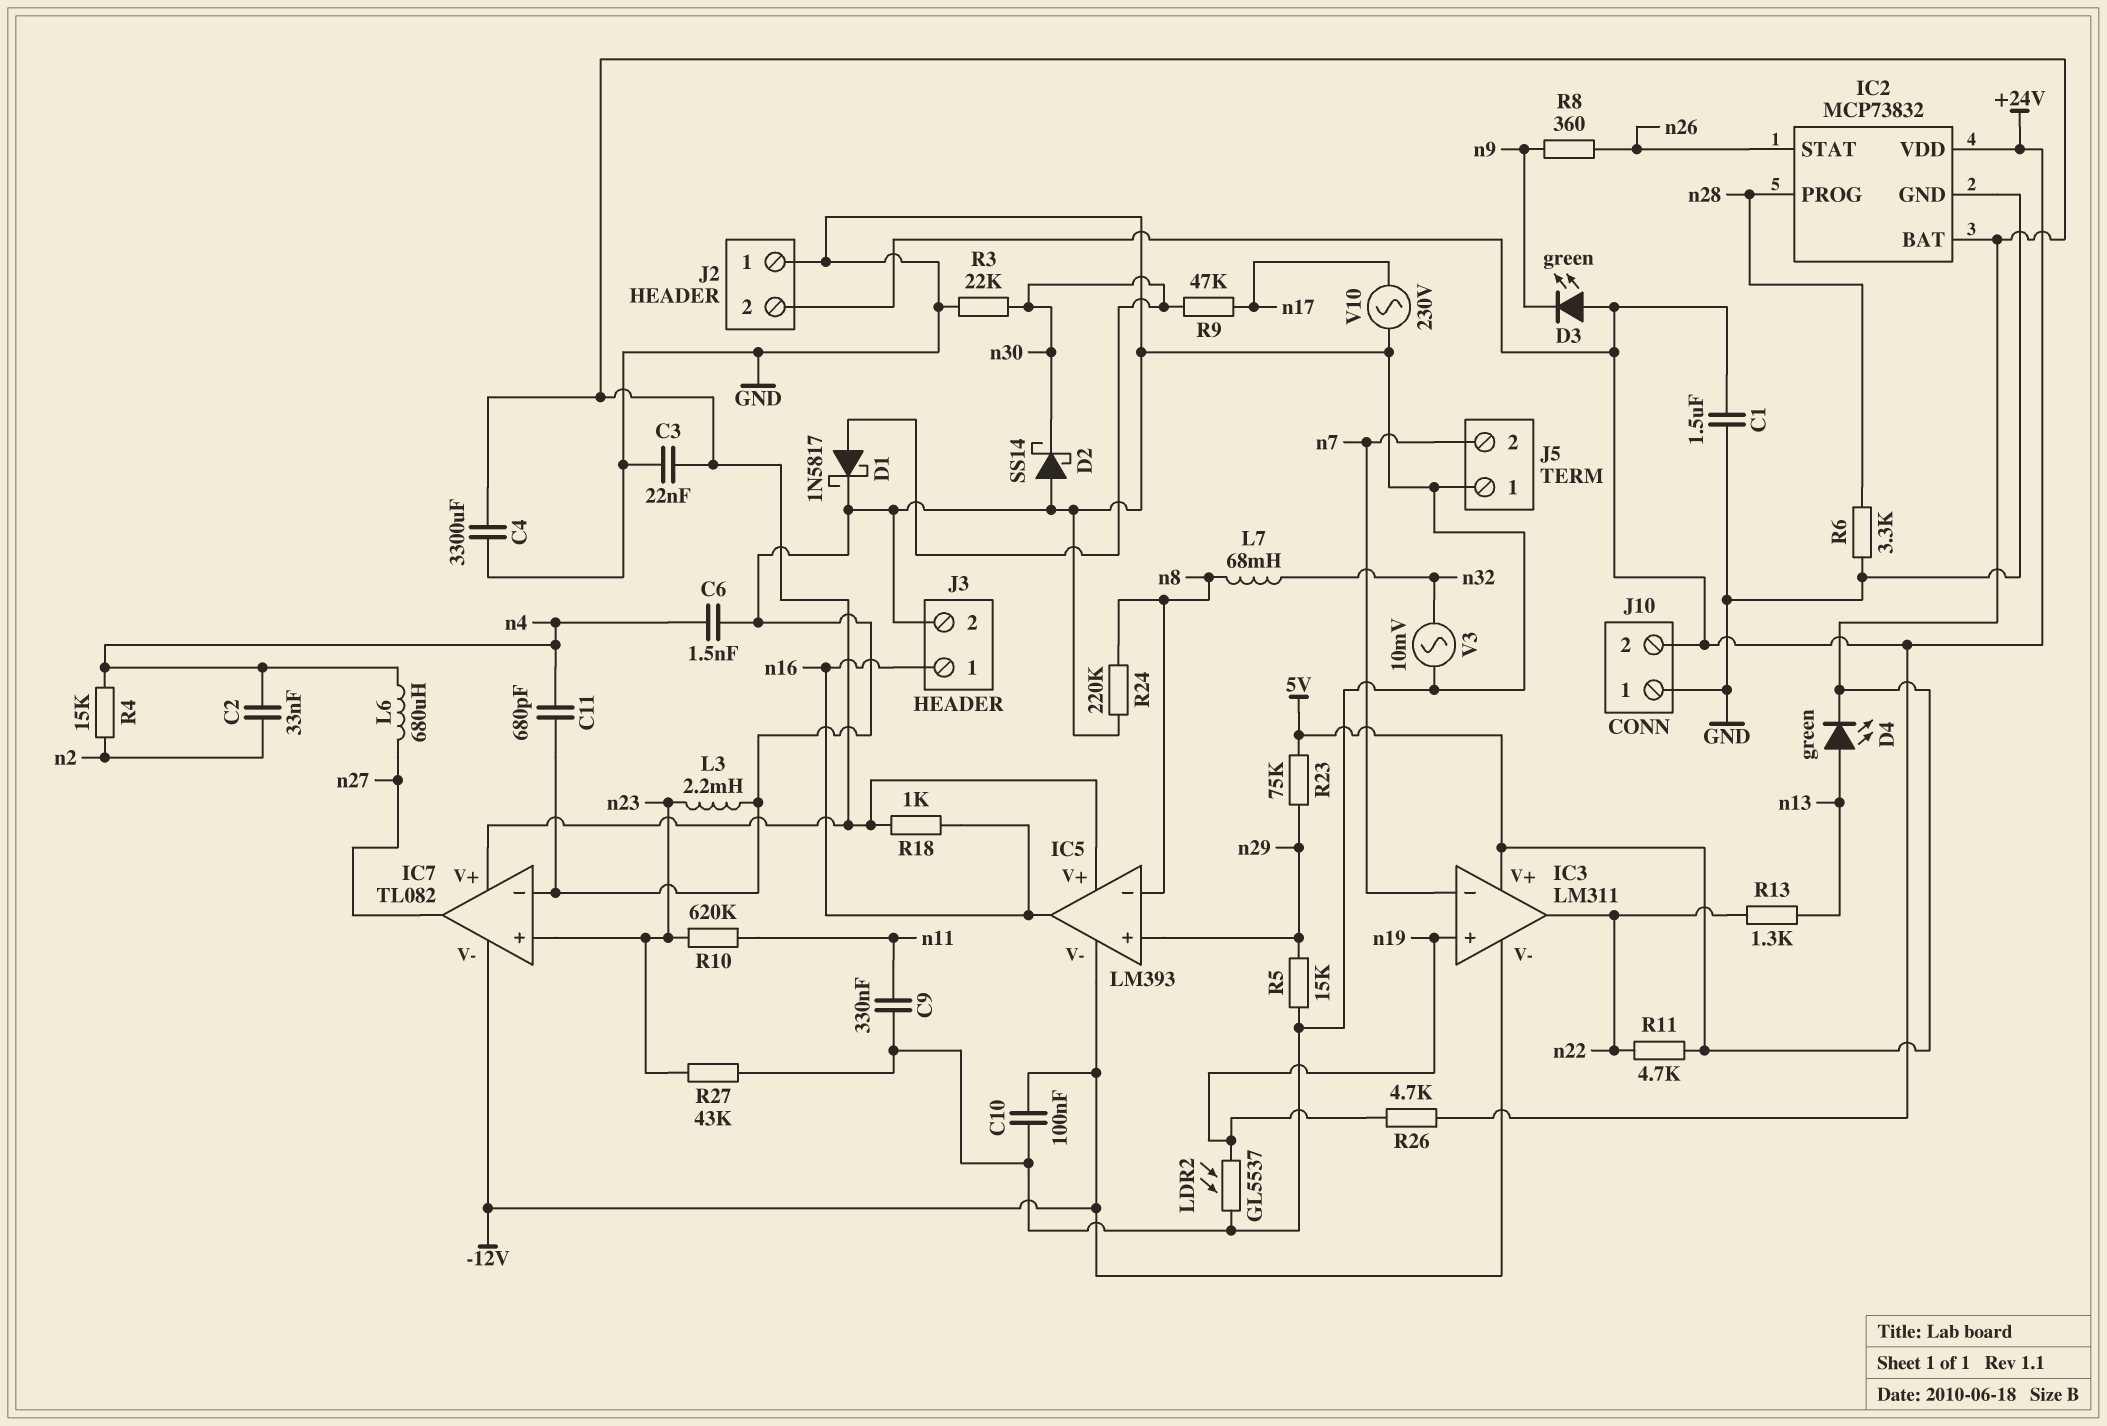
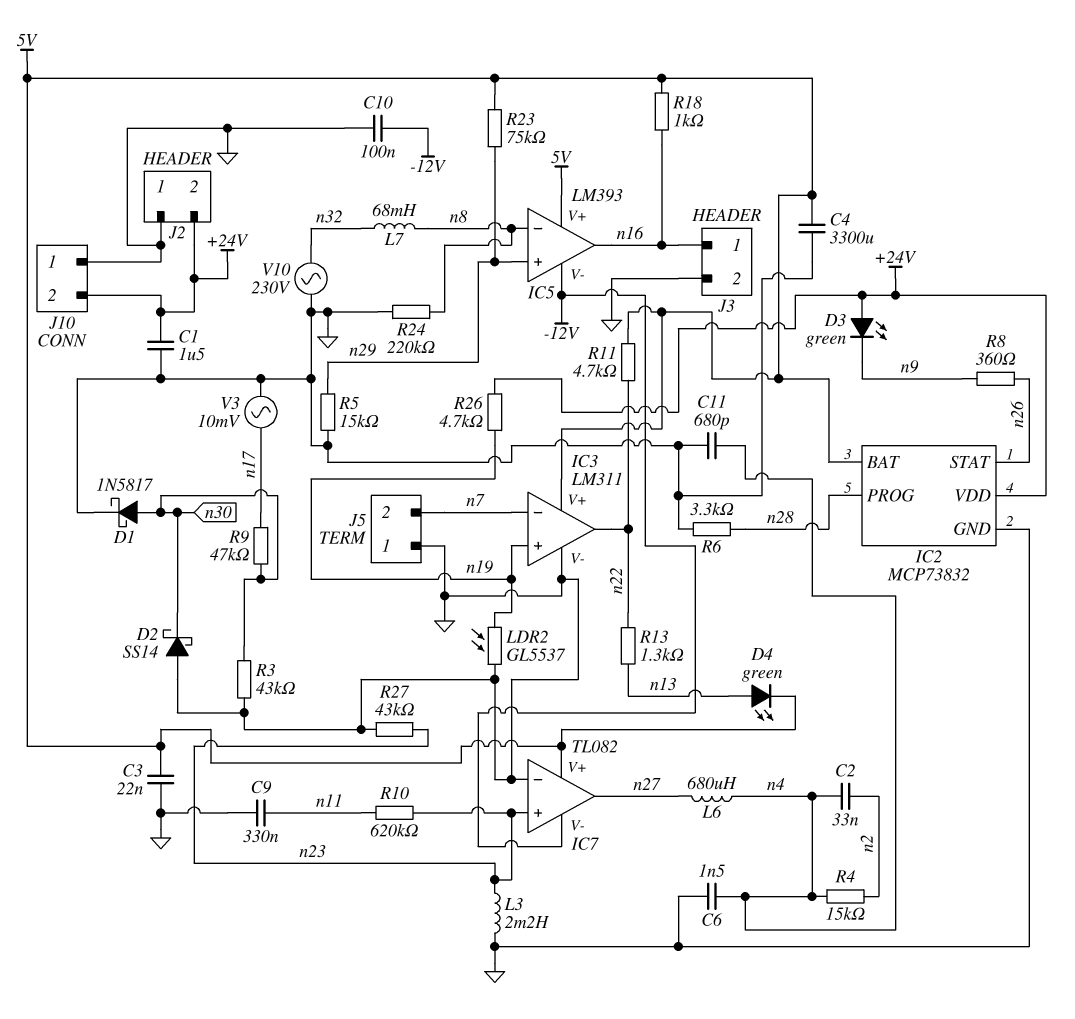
IC3 pin V-: -12V -> GND
R3: 22k (GND, n30) -> 43k (GND, n30)
V3: AC 10mV (GND, n32) -> AC 10mV (GND, n17)
V10: AC 230V (GND, n17) -> AC 230V (GND, n32)

